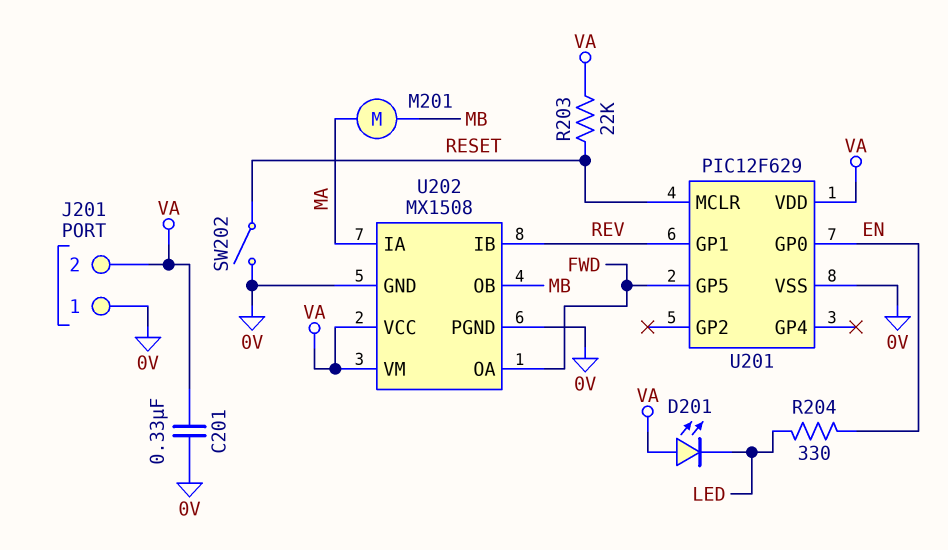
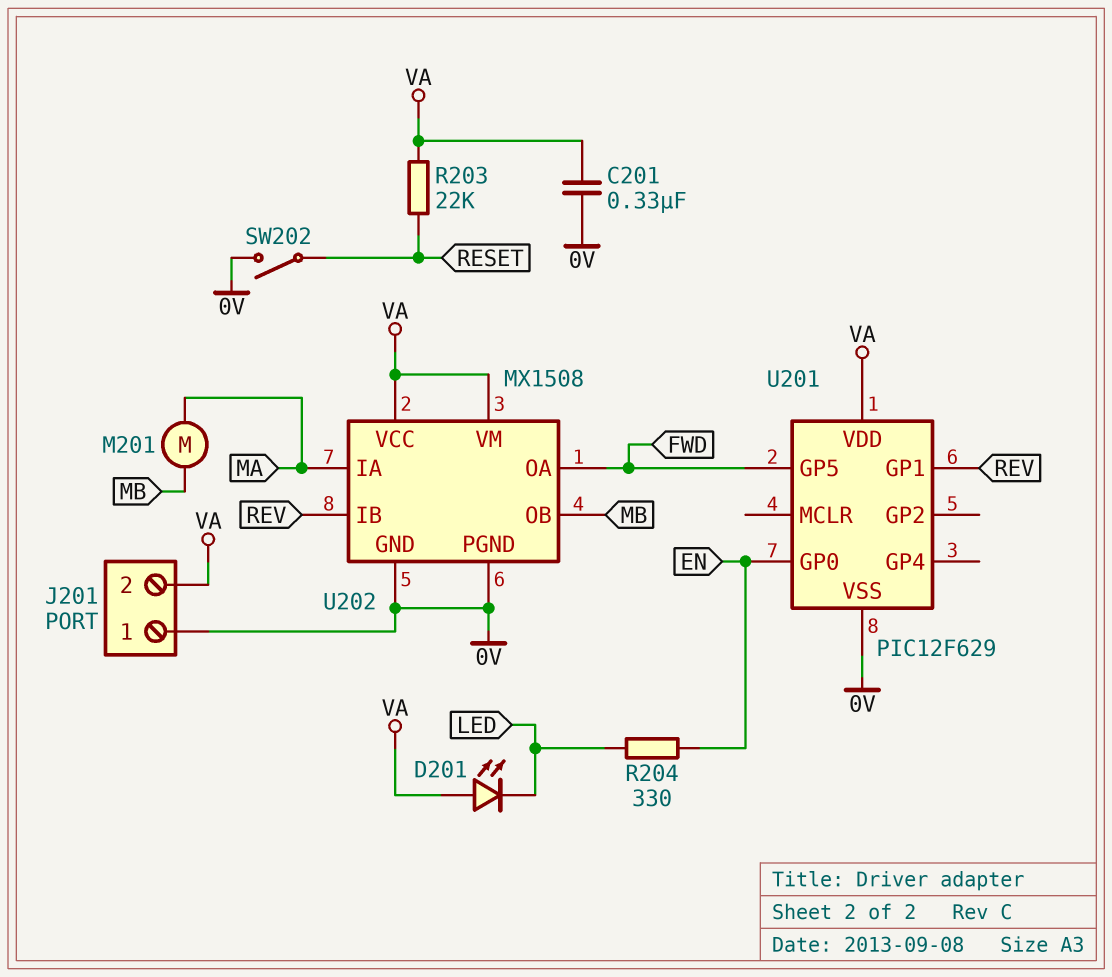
U201 pin MCLR: RESET -> none

